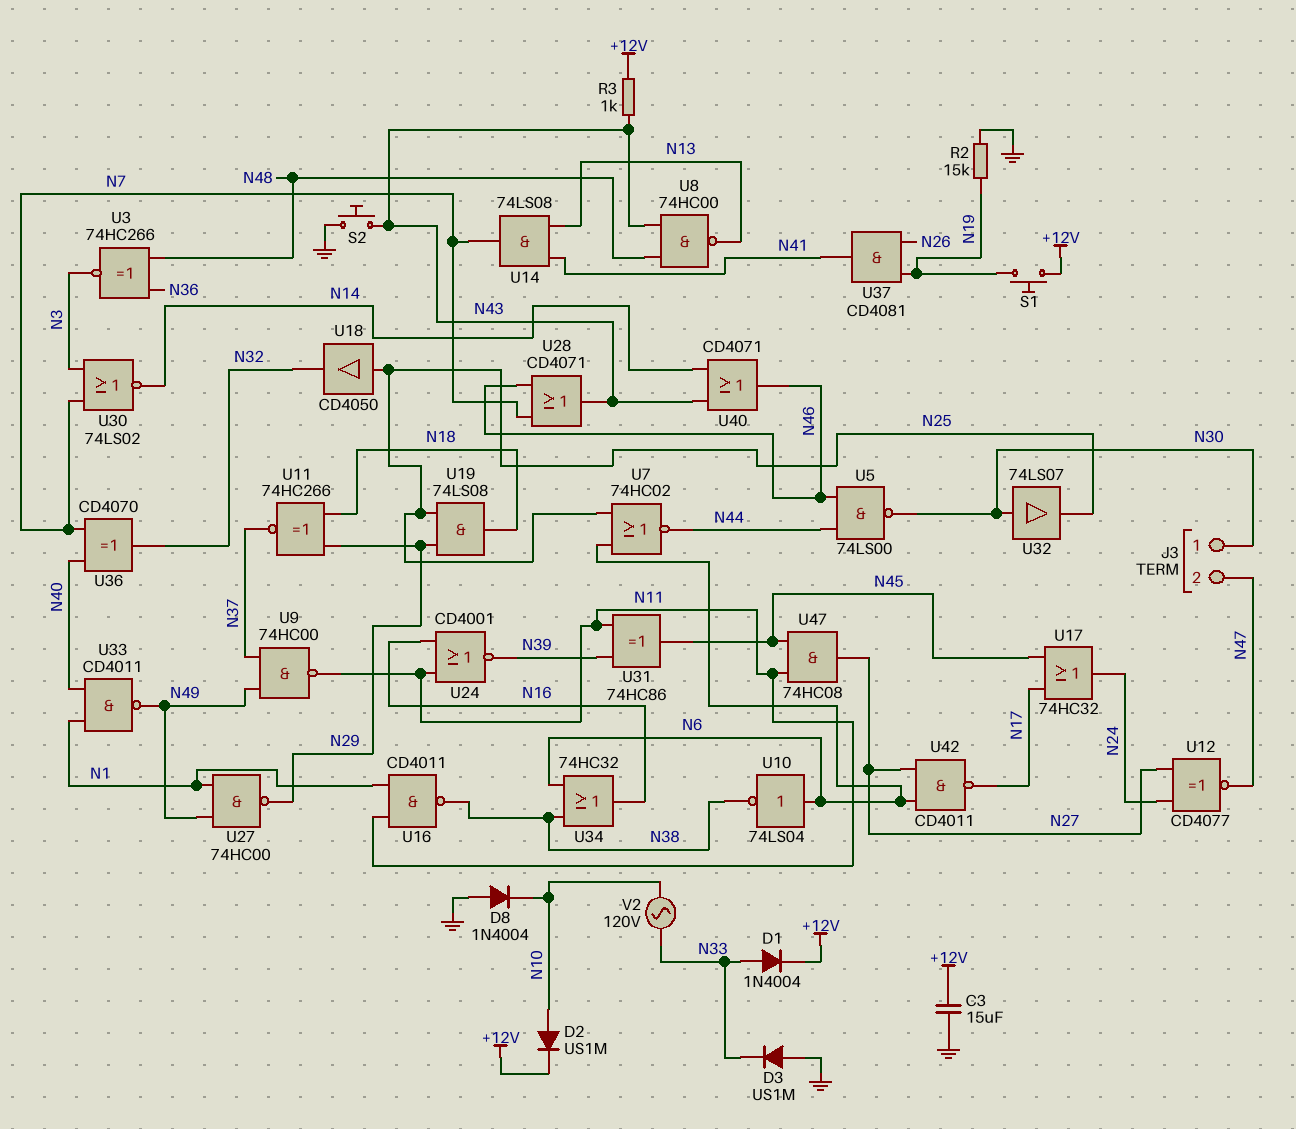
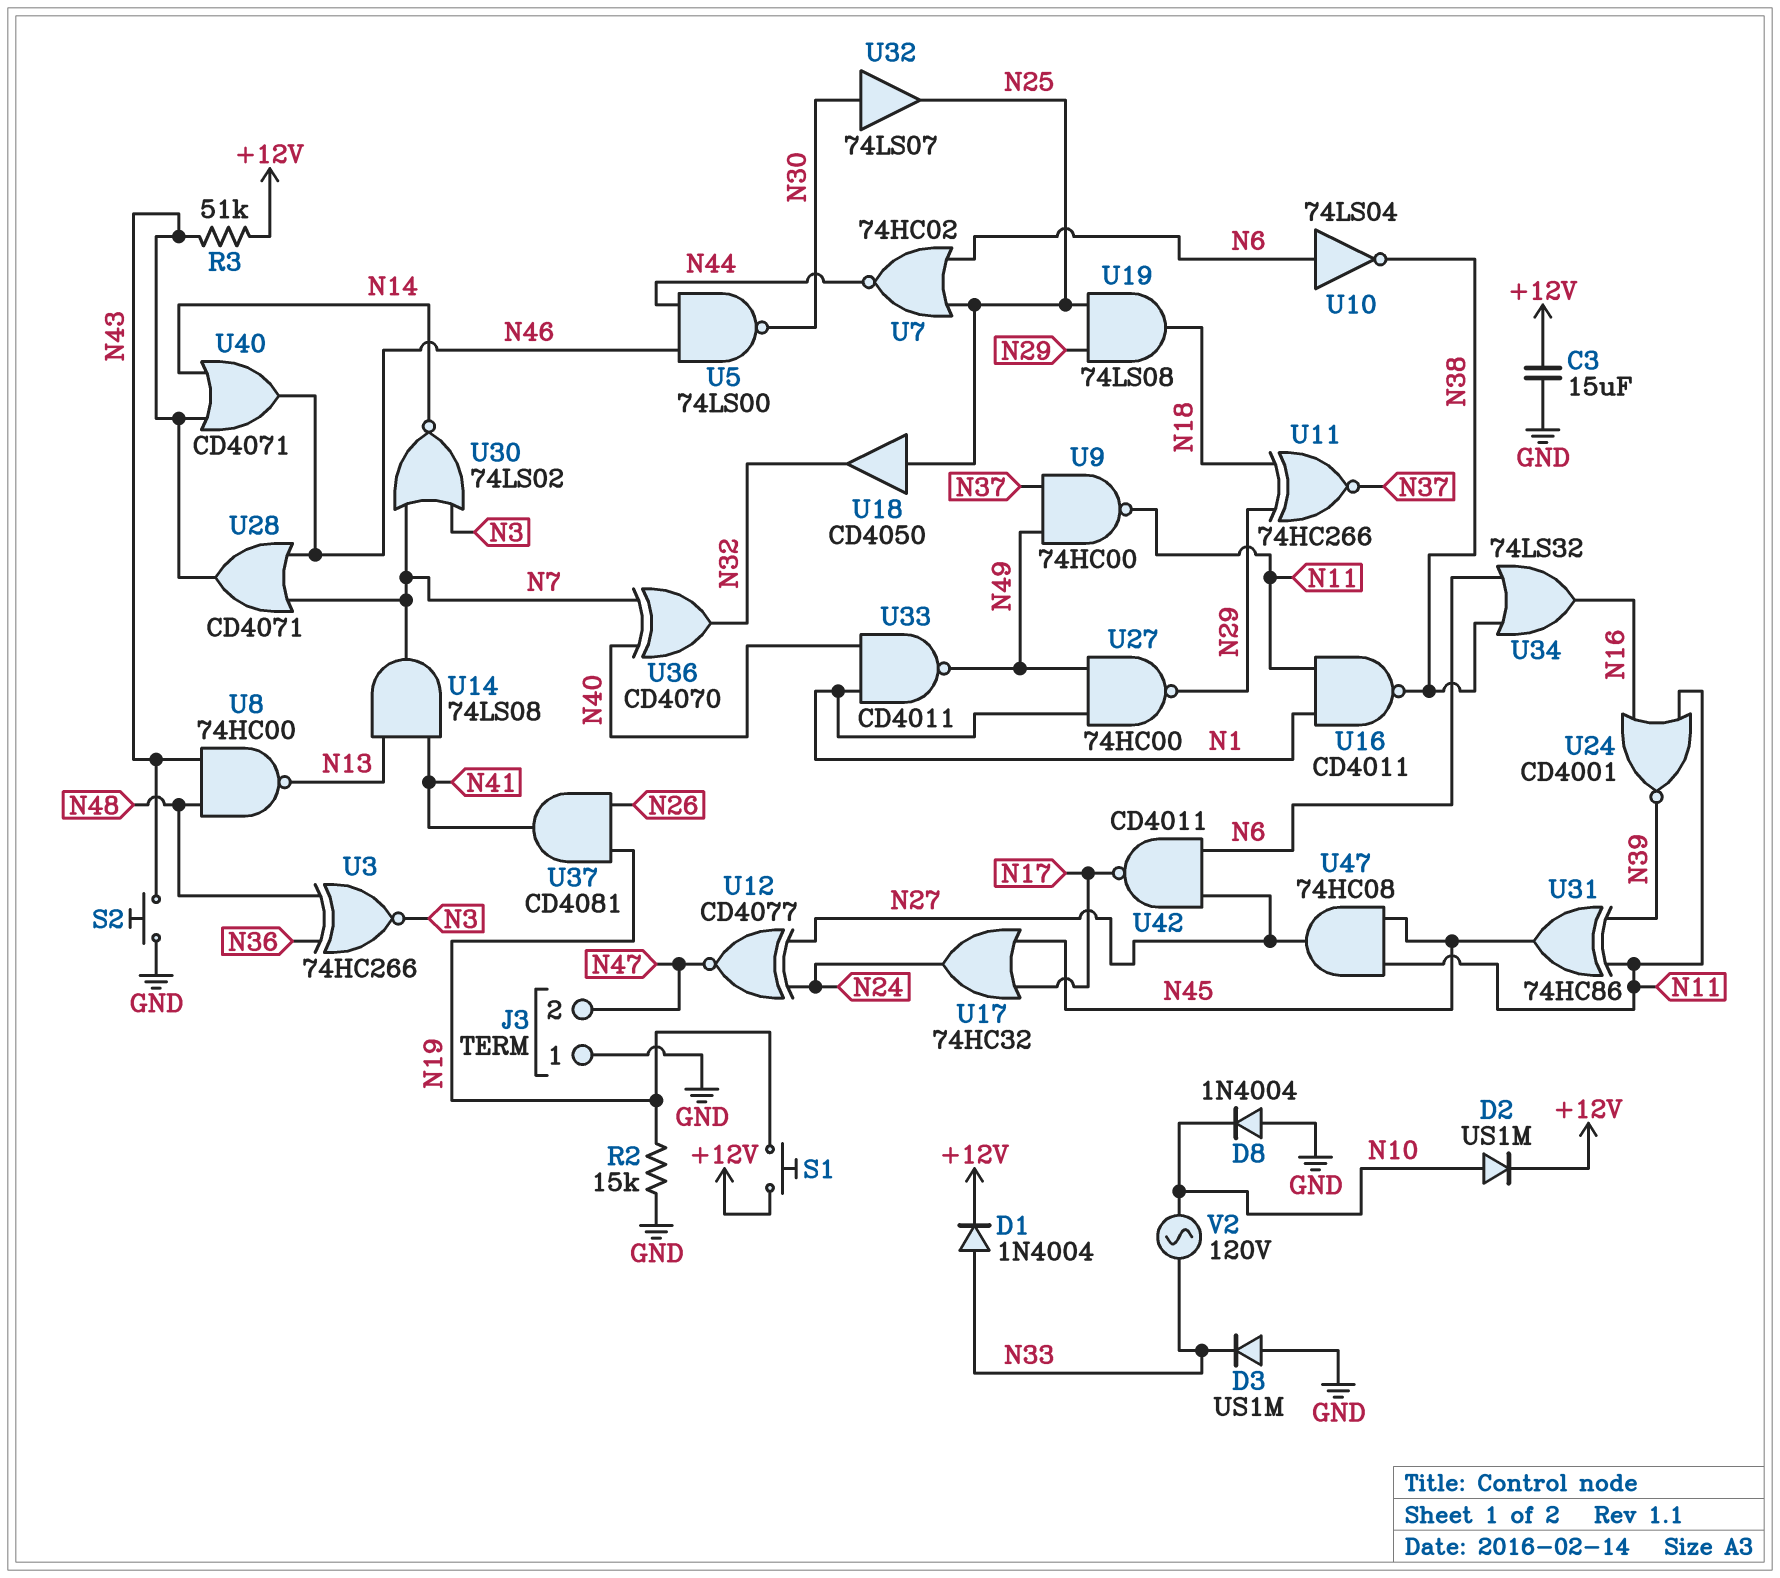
J3 pin 1: N30 -> GND
R3: 1k (+12V, N43) -> 51k (+12V, N43)
U34: OR 74HC32 (in N6, in N38, out N16) -> OR 74LS32 (in N6, in N38, out N16)

